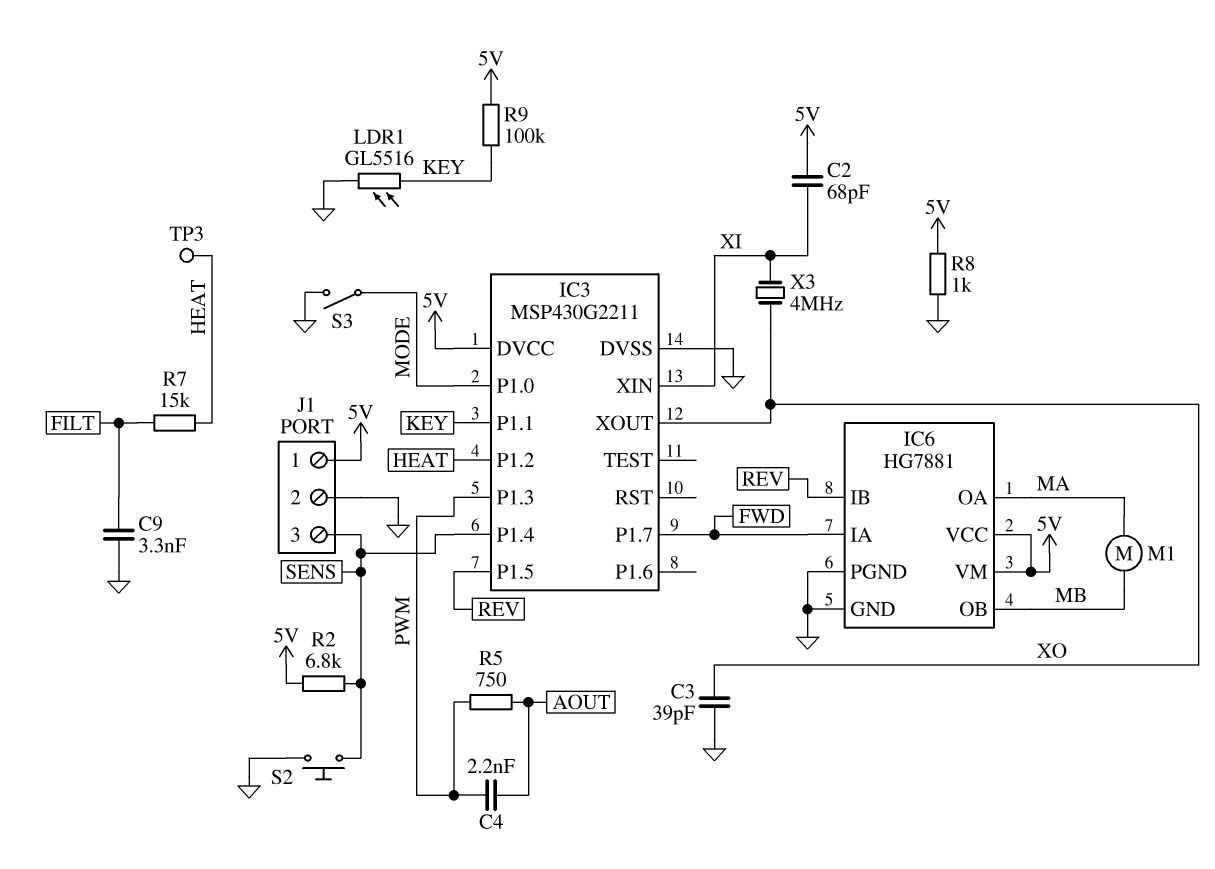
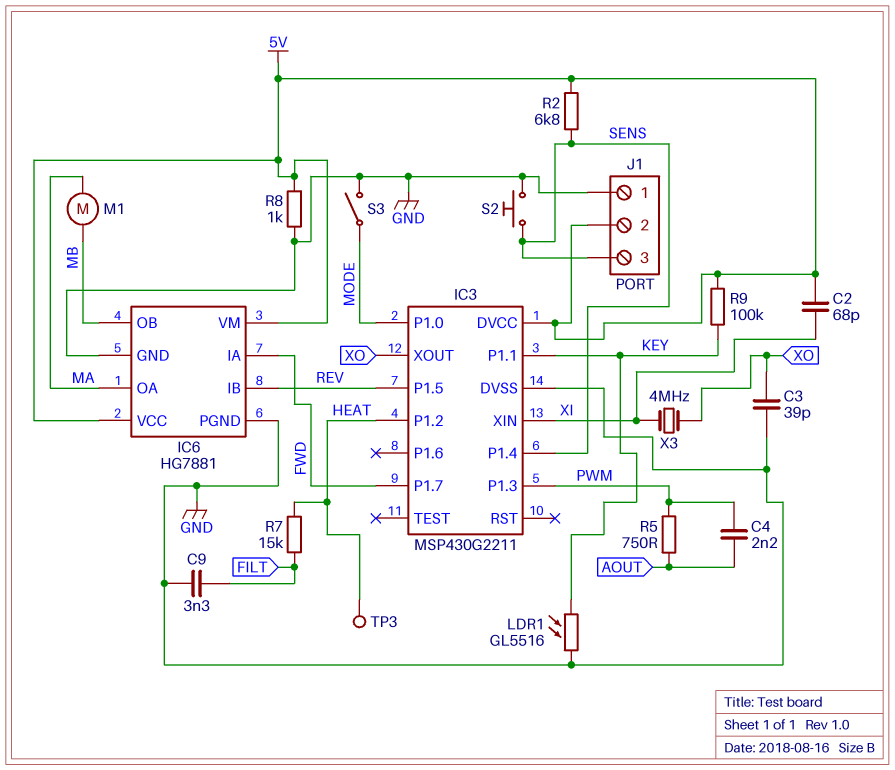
J1 pin 1: 5V -> GND
J1 pin 2: GND -> 5V

